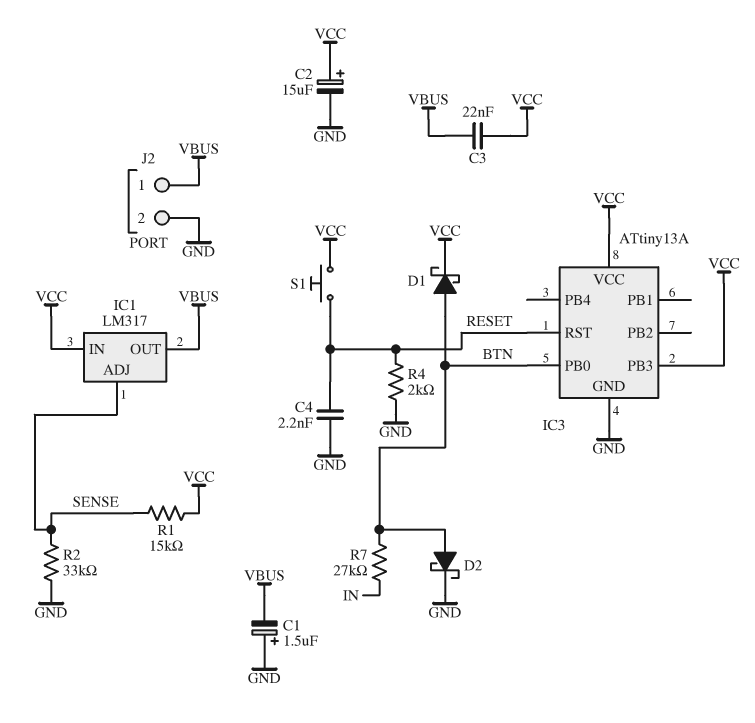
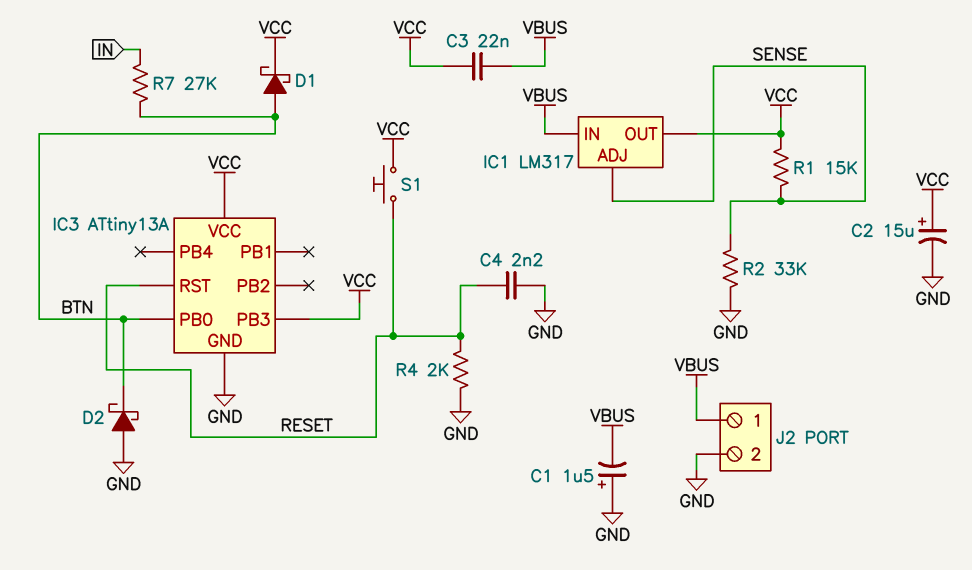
D2: schottky (A BTN, K GND) -> schottky (A GND, K BTN)
IC1 pin IN: VCC -> VBUS
IC1 pin OUT: VBUS -> VCC

